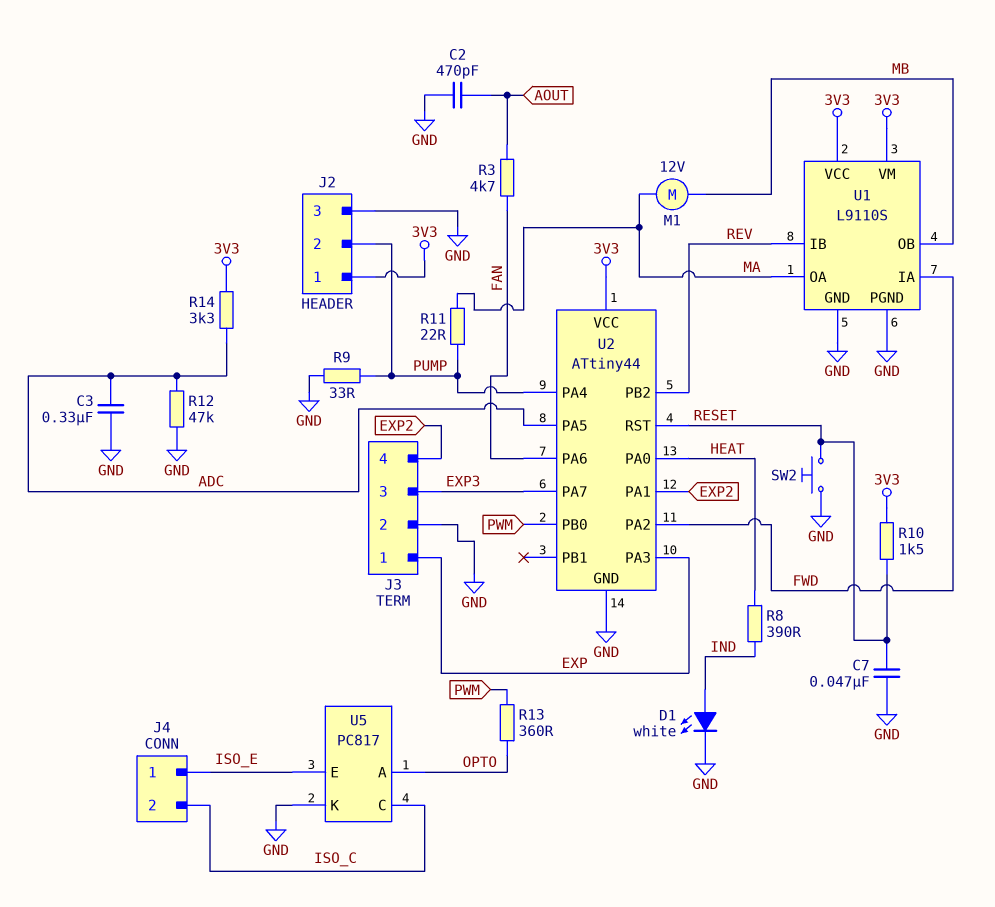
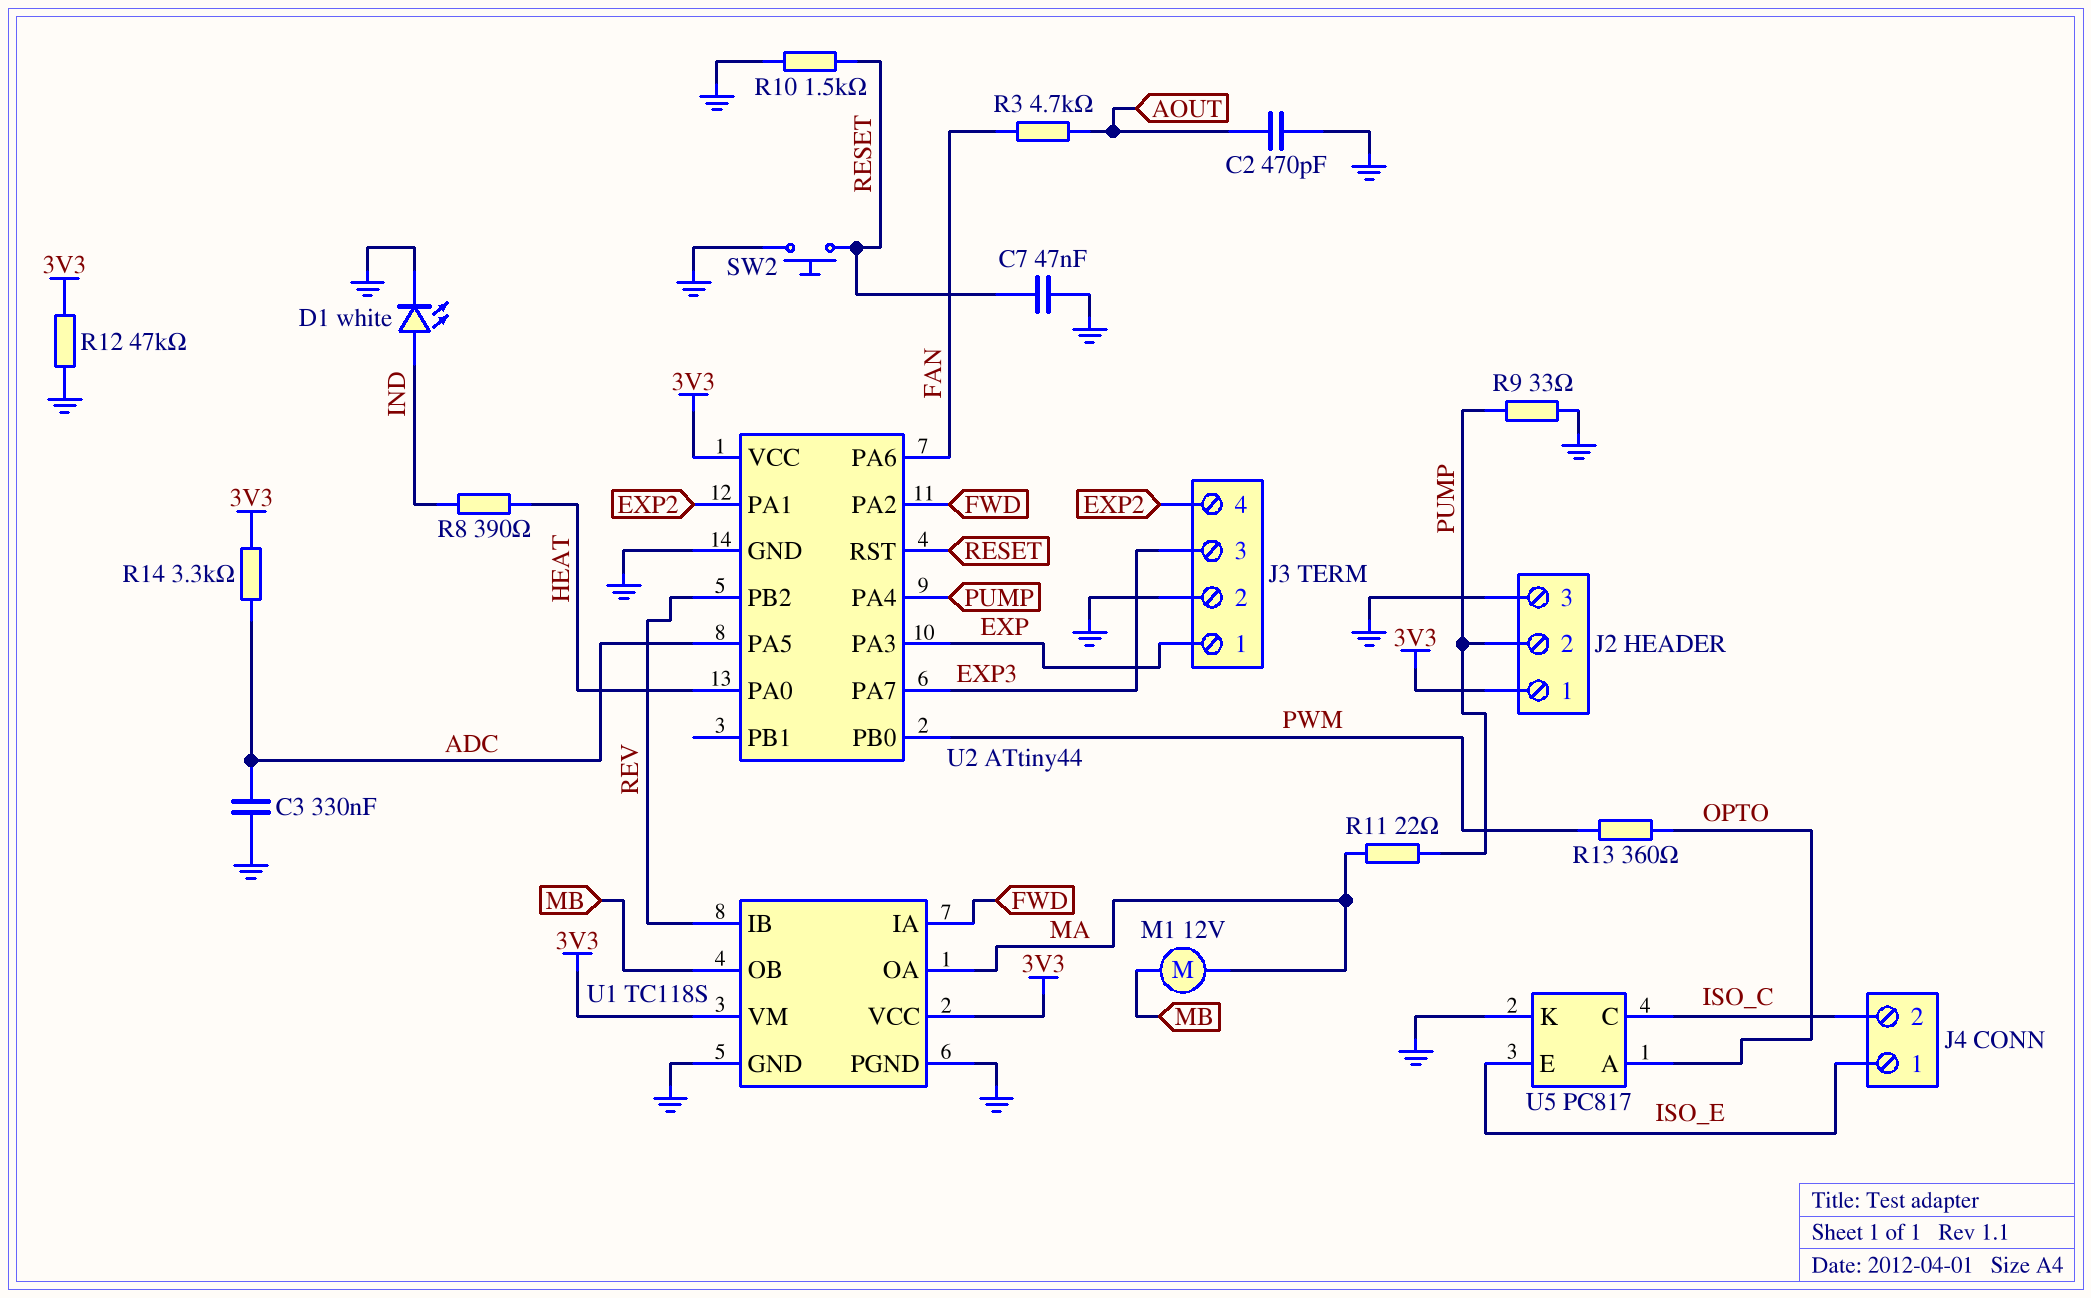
R10: 1.5k (3V3, RESET) -> 1.5k (GND, RESET)
R12: 47k (ADC, GND) -> 47k (3V3, GND)
U1: L9110S -> TC118S

